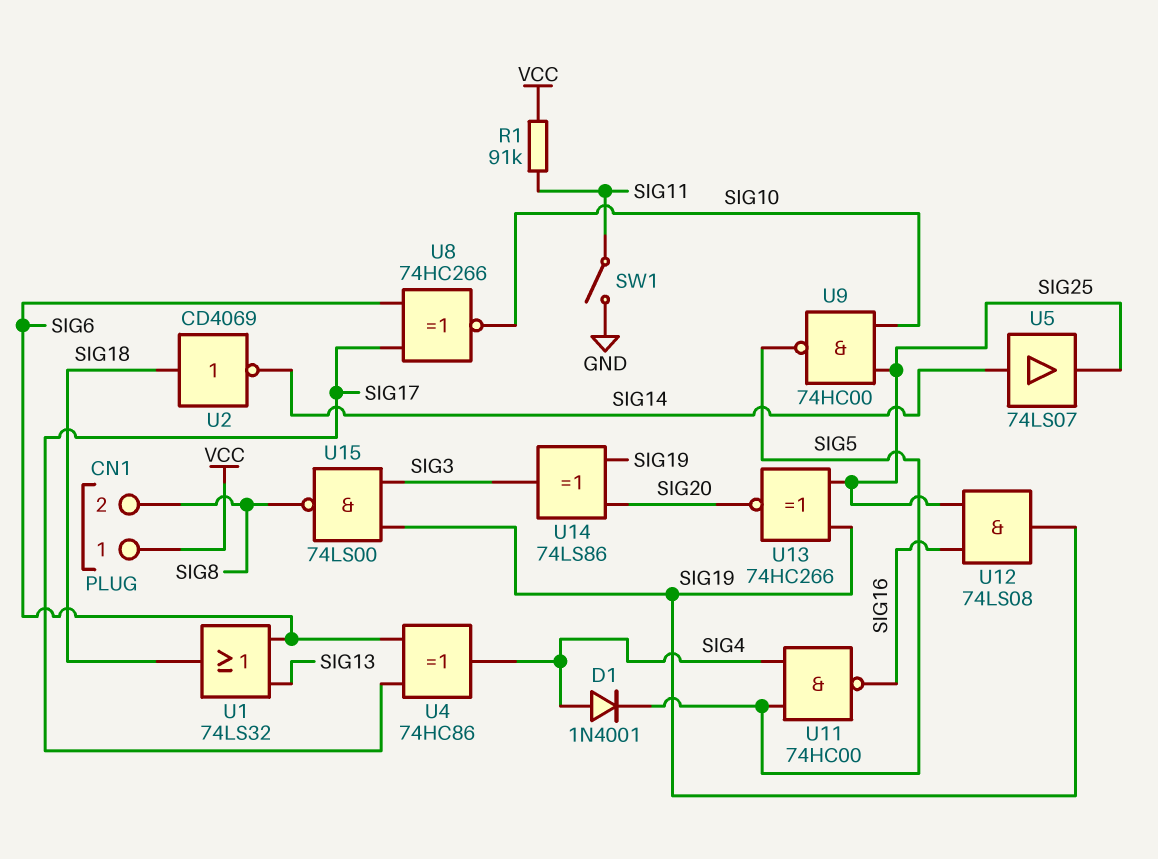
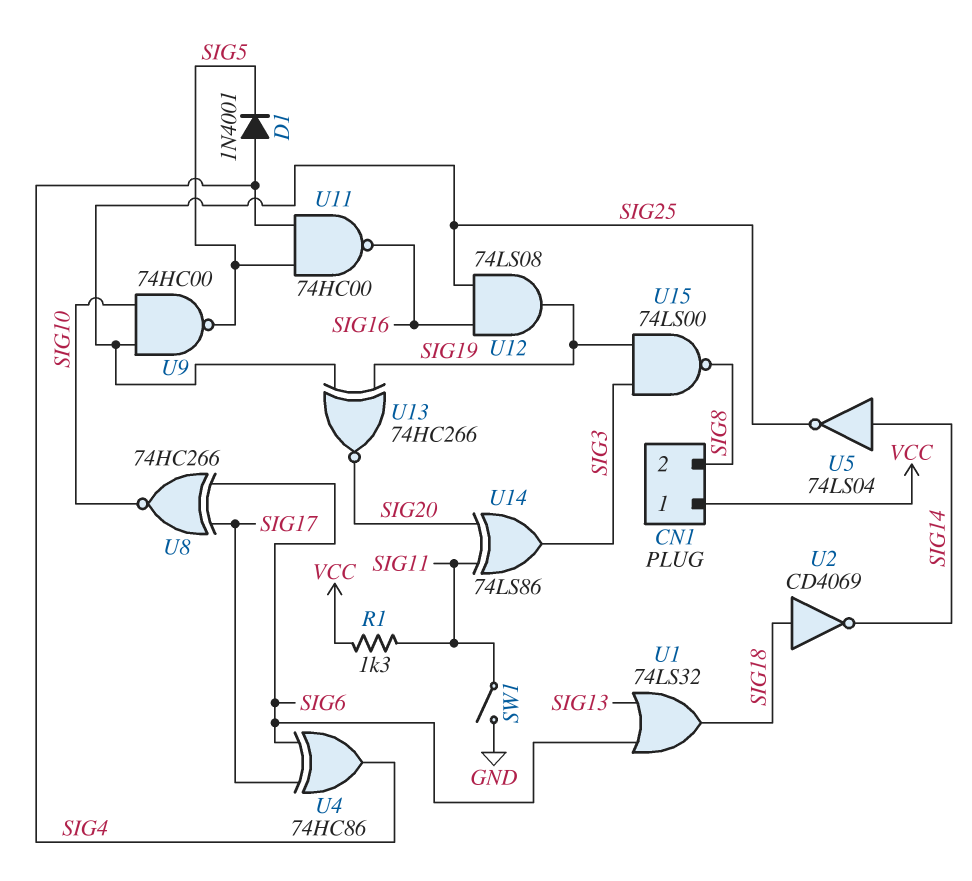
R1: 91k (SIG11, VCC) -> 1.3k (SIG11, VCC)
U5: buffer 74LS07 (in SIG14, out SIG25) -> NOT 74LS04 (in SIG14, out SIG25)
U14: XOR 74LS86 (in SIG19, in SIG20, out SIG3) -> XOR 74LS86 (in SIG11, in SIG20, out SIG3)

